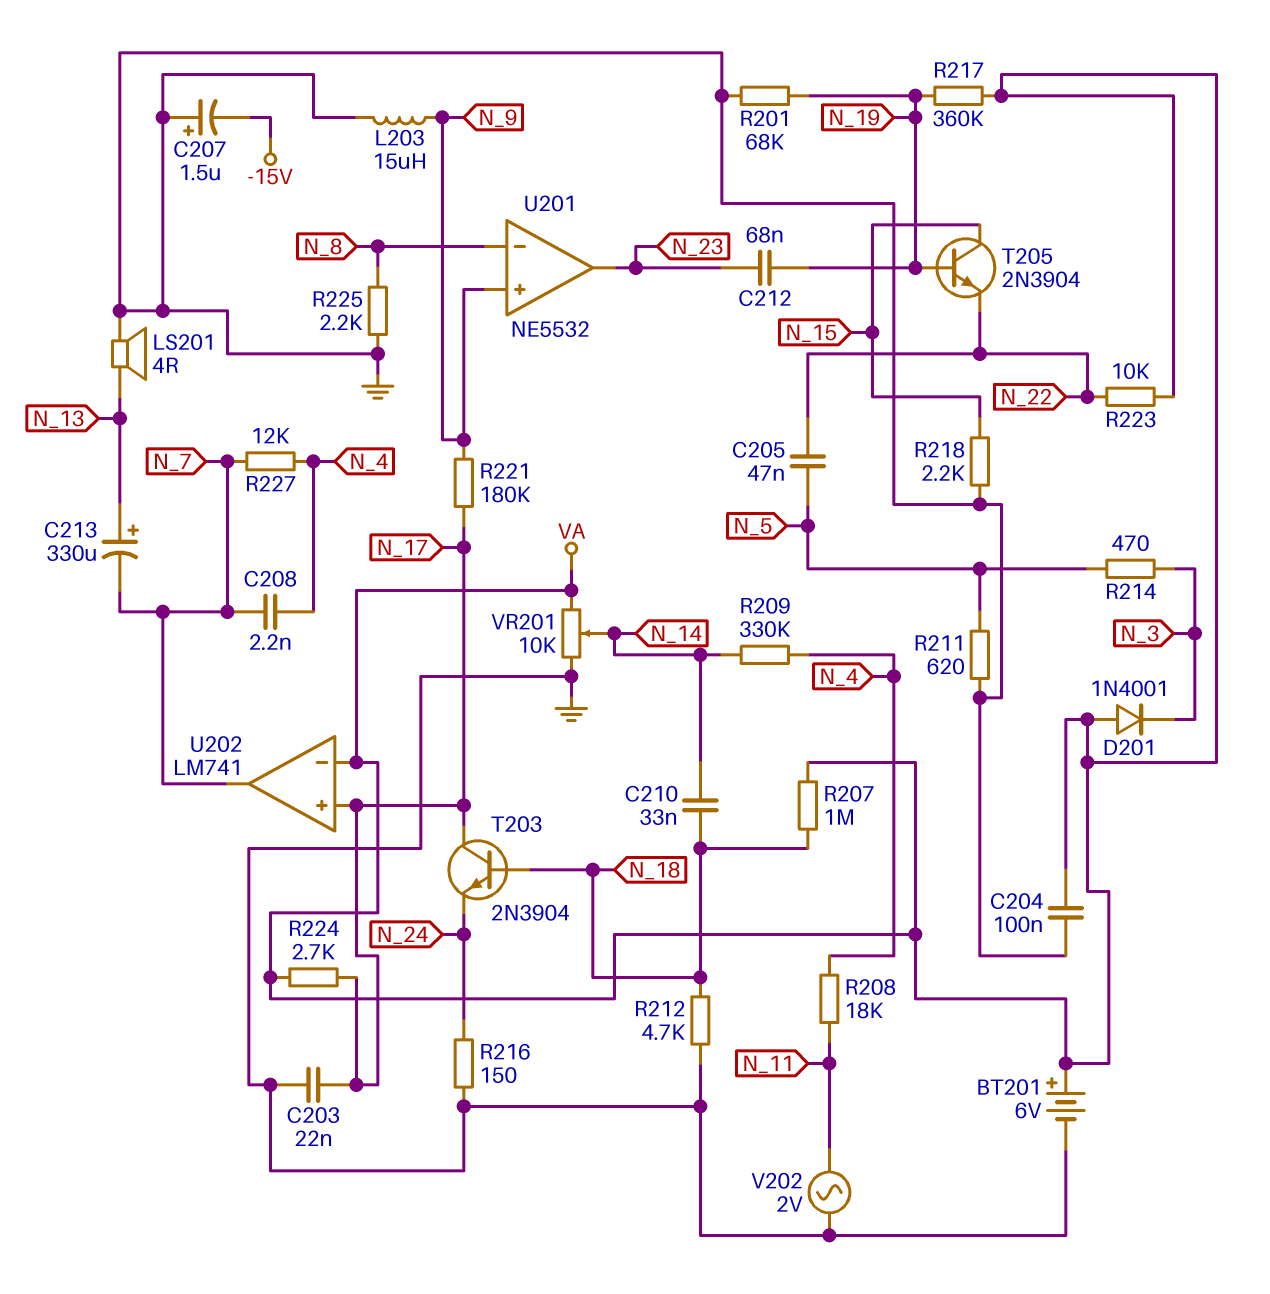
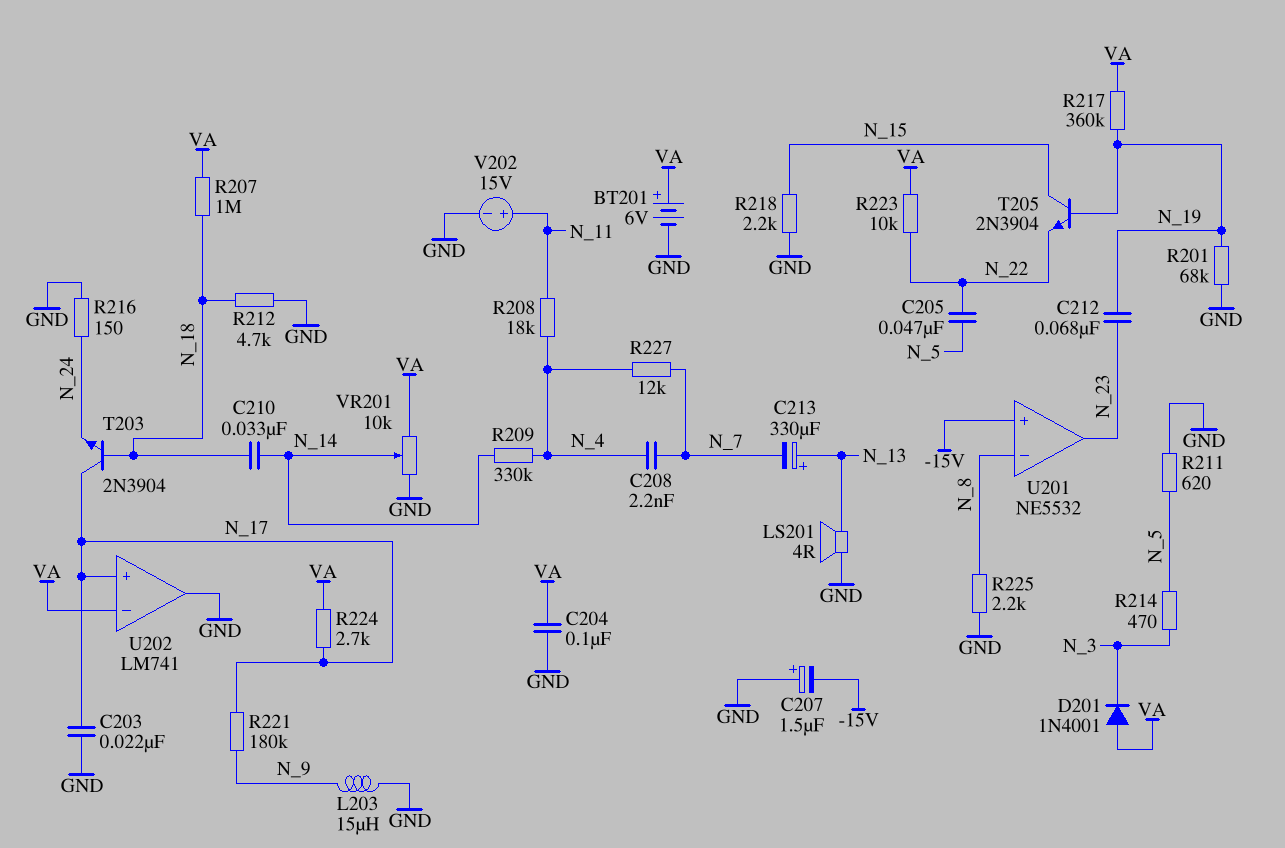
U201 pin in+: N_9 -> -15V
U202 pin out: N_7 -> GND
V202: AC 2V (GND, N_11) -> 15V (plus N_11, minus GND)

